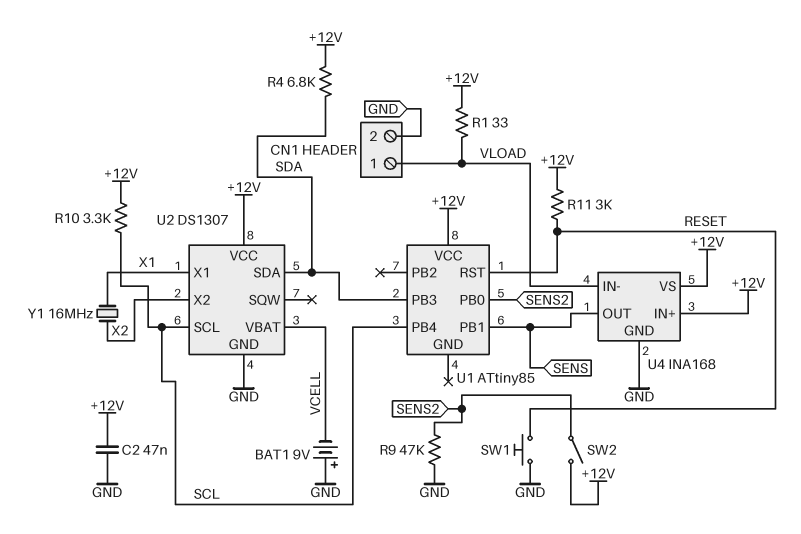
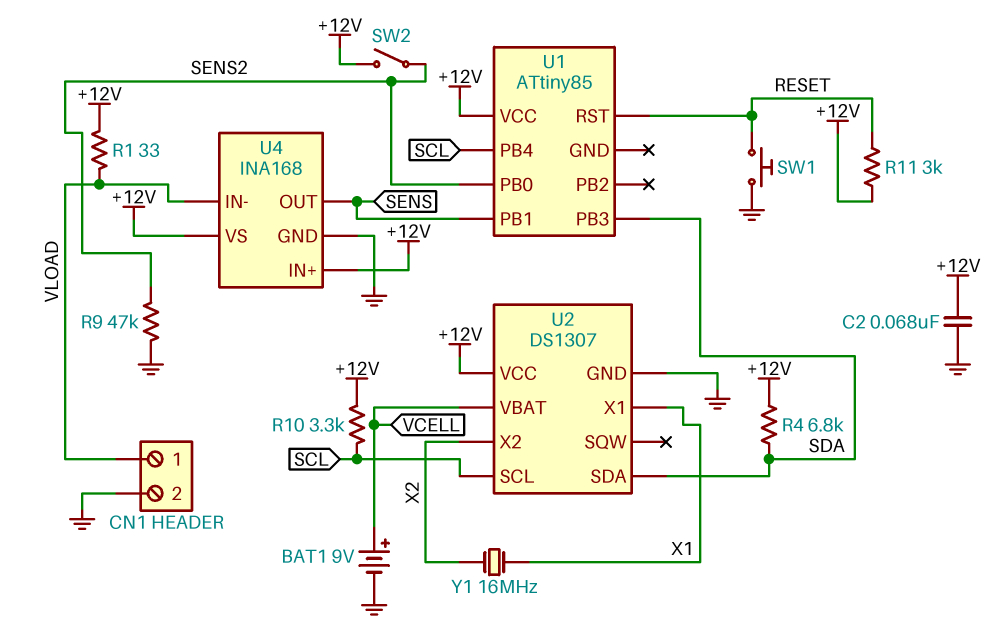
BAT1: 9V (plus GND, minus VCELL) -> 9V (plus VCELL, minus GND)
C2: 47nF (+12V, GND) -> 68nF (+12V, GND)

